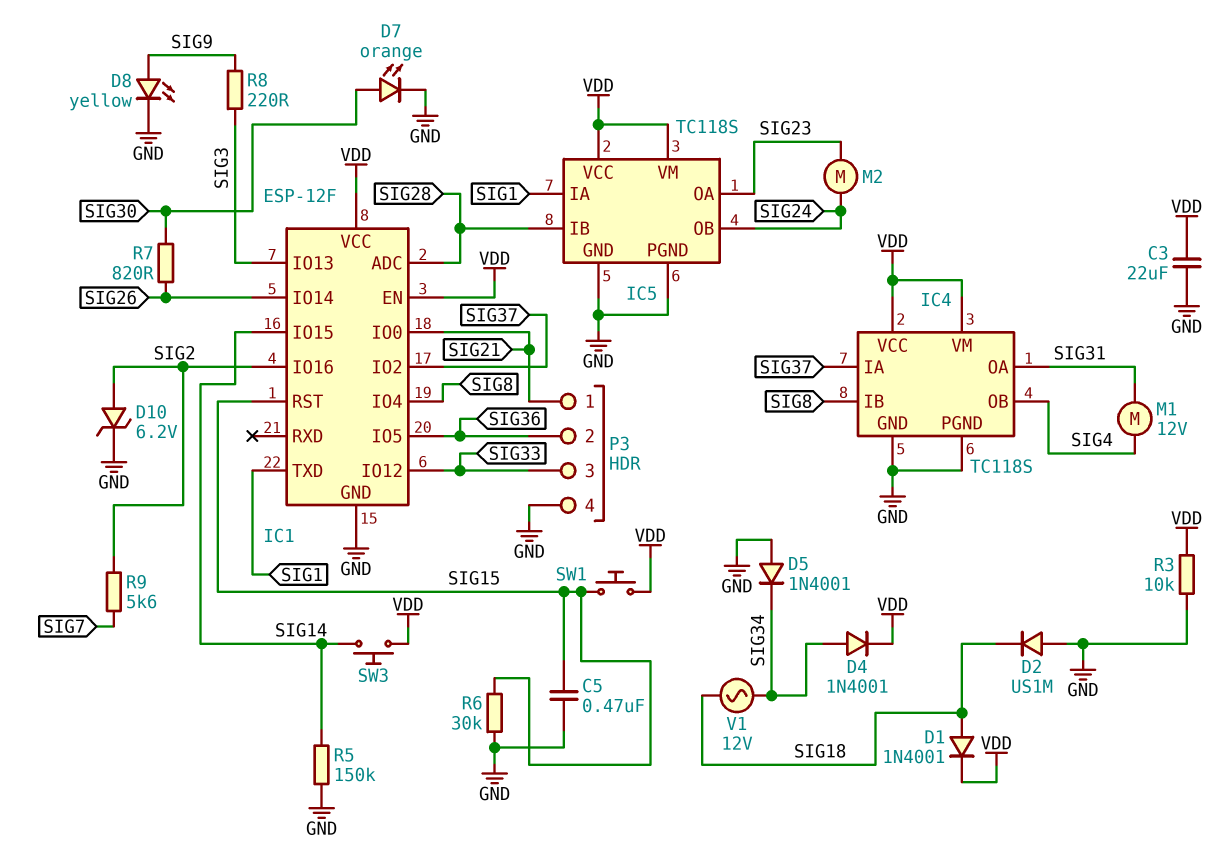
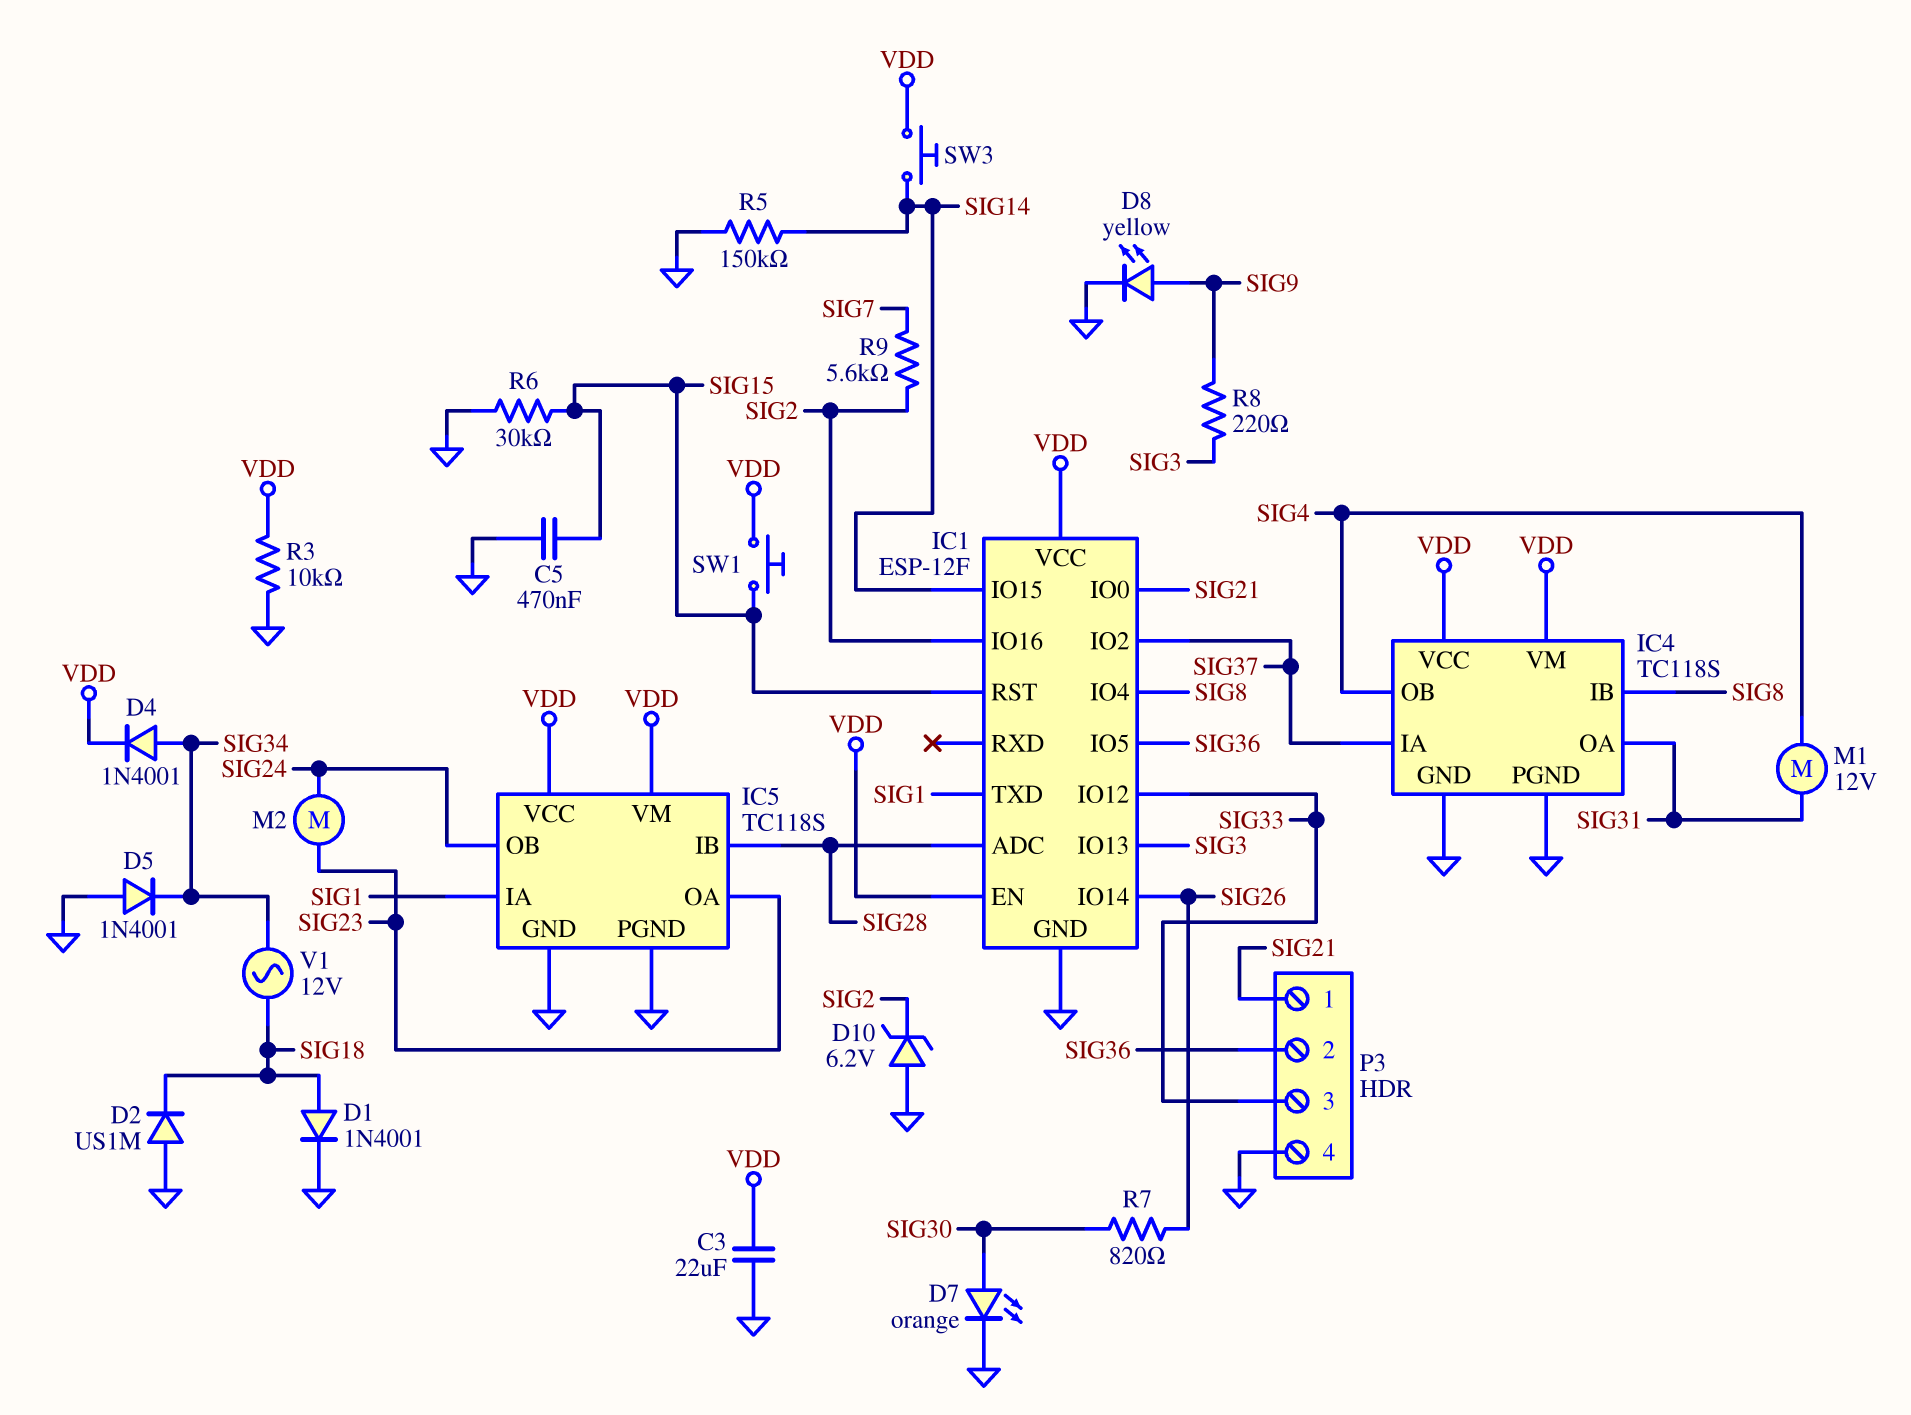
D1: diode 1N4001 (A SIG18, K VDD) -> diode 1N4001 (A SIG18, K GND)
D10: zener 6.2V (A SIG2, K GND) -> zener 6.2V (A GND, K SIG2)

